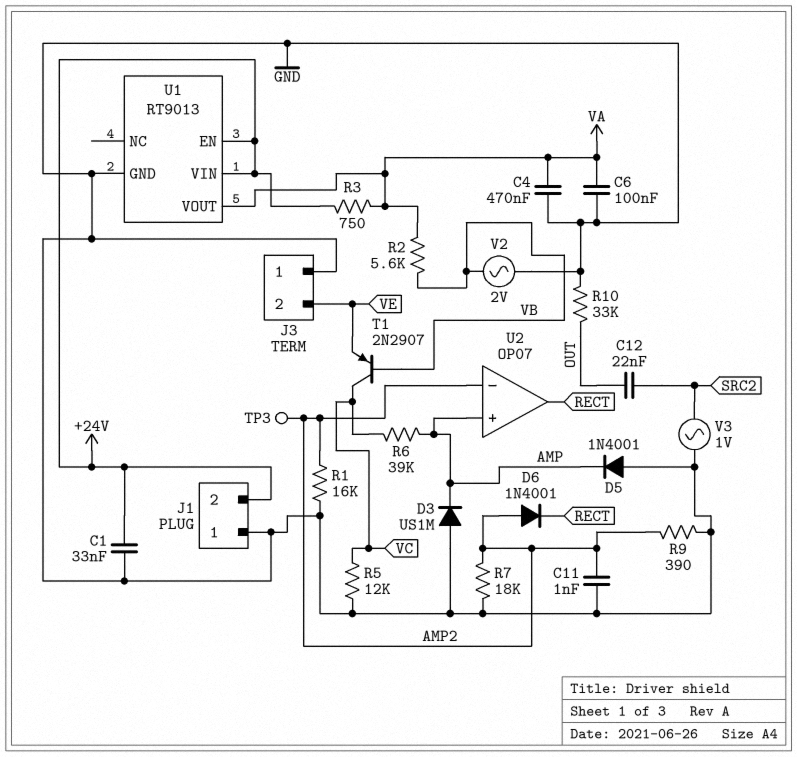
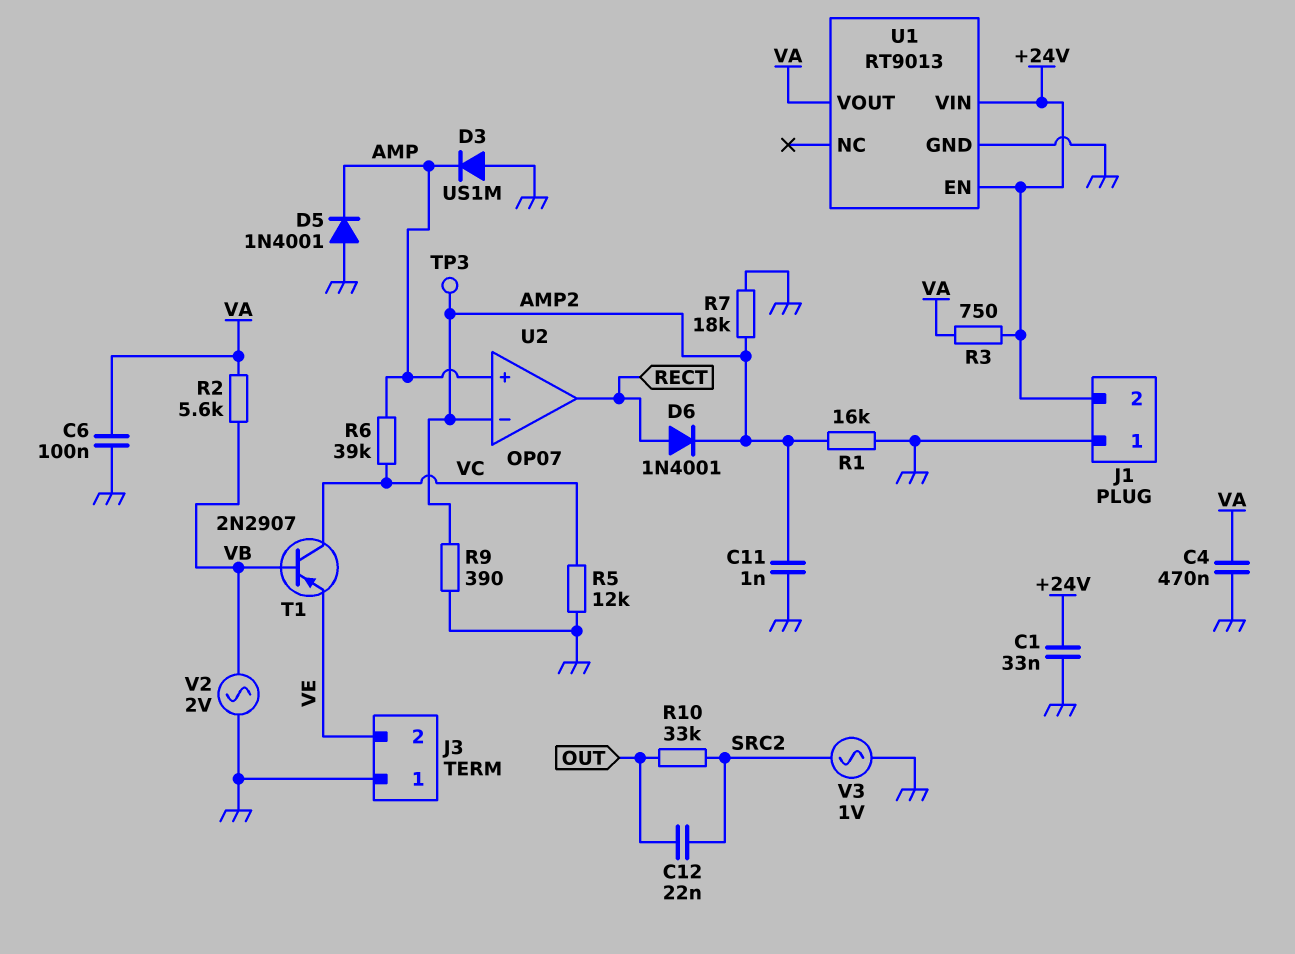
D6: diode 1N4001 (A AMP2, K RECT) -> diode 1N4001 (A RECT, K AMP2)
R10: 33k (GND, OUT) -> 33k (OUT, SRC2)

